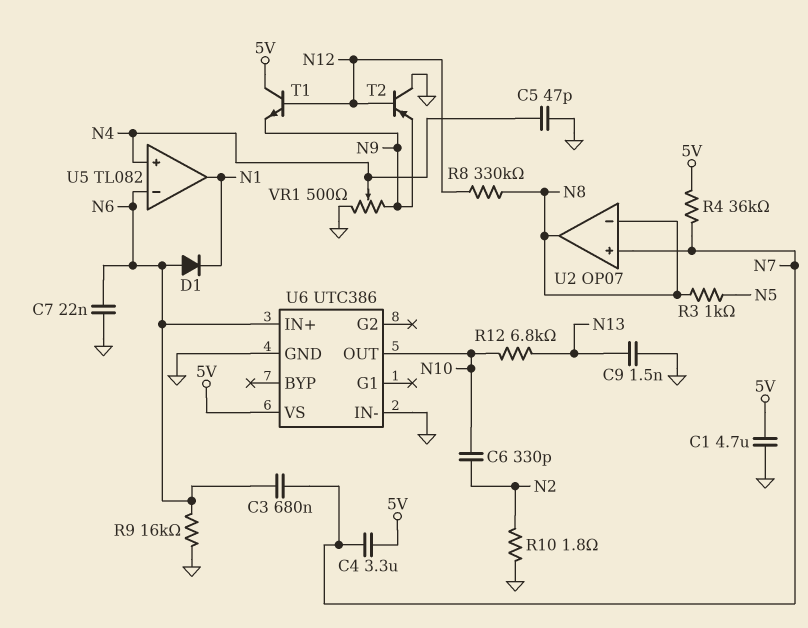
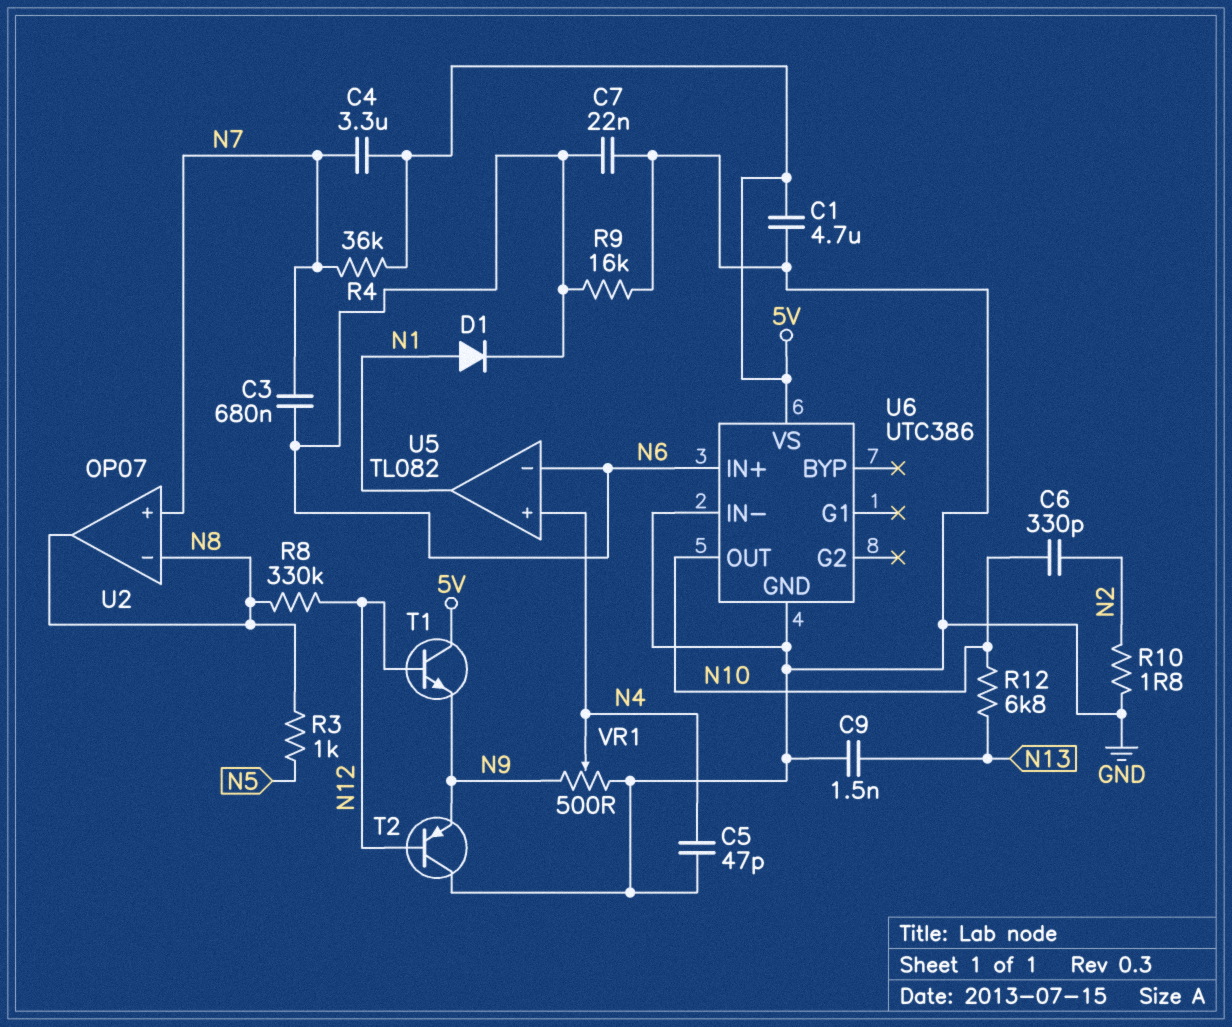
D1: diode (A N6, K N1) -> diode (A N1, K N6)

